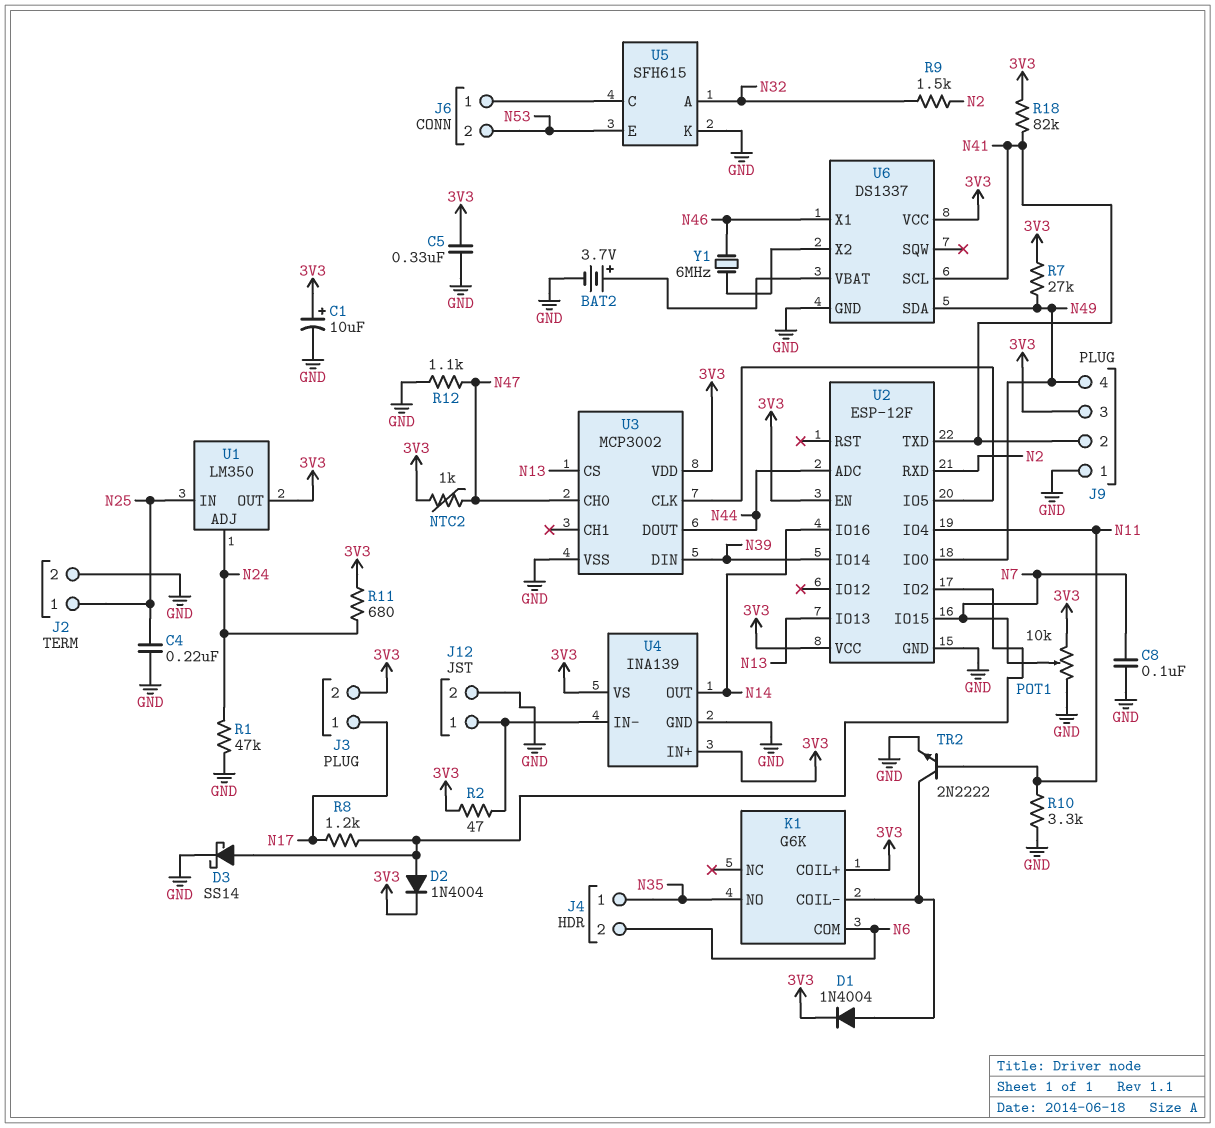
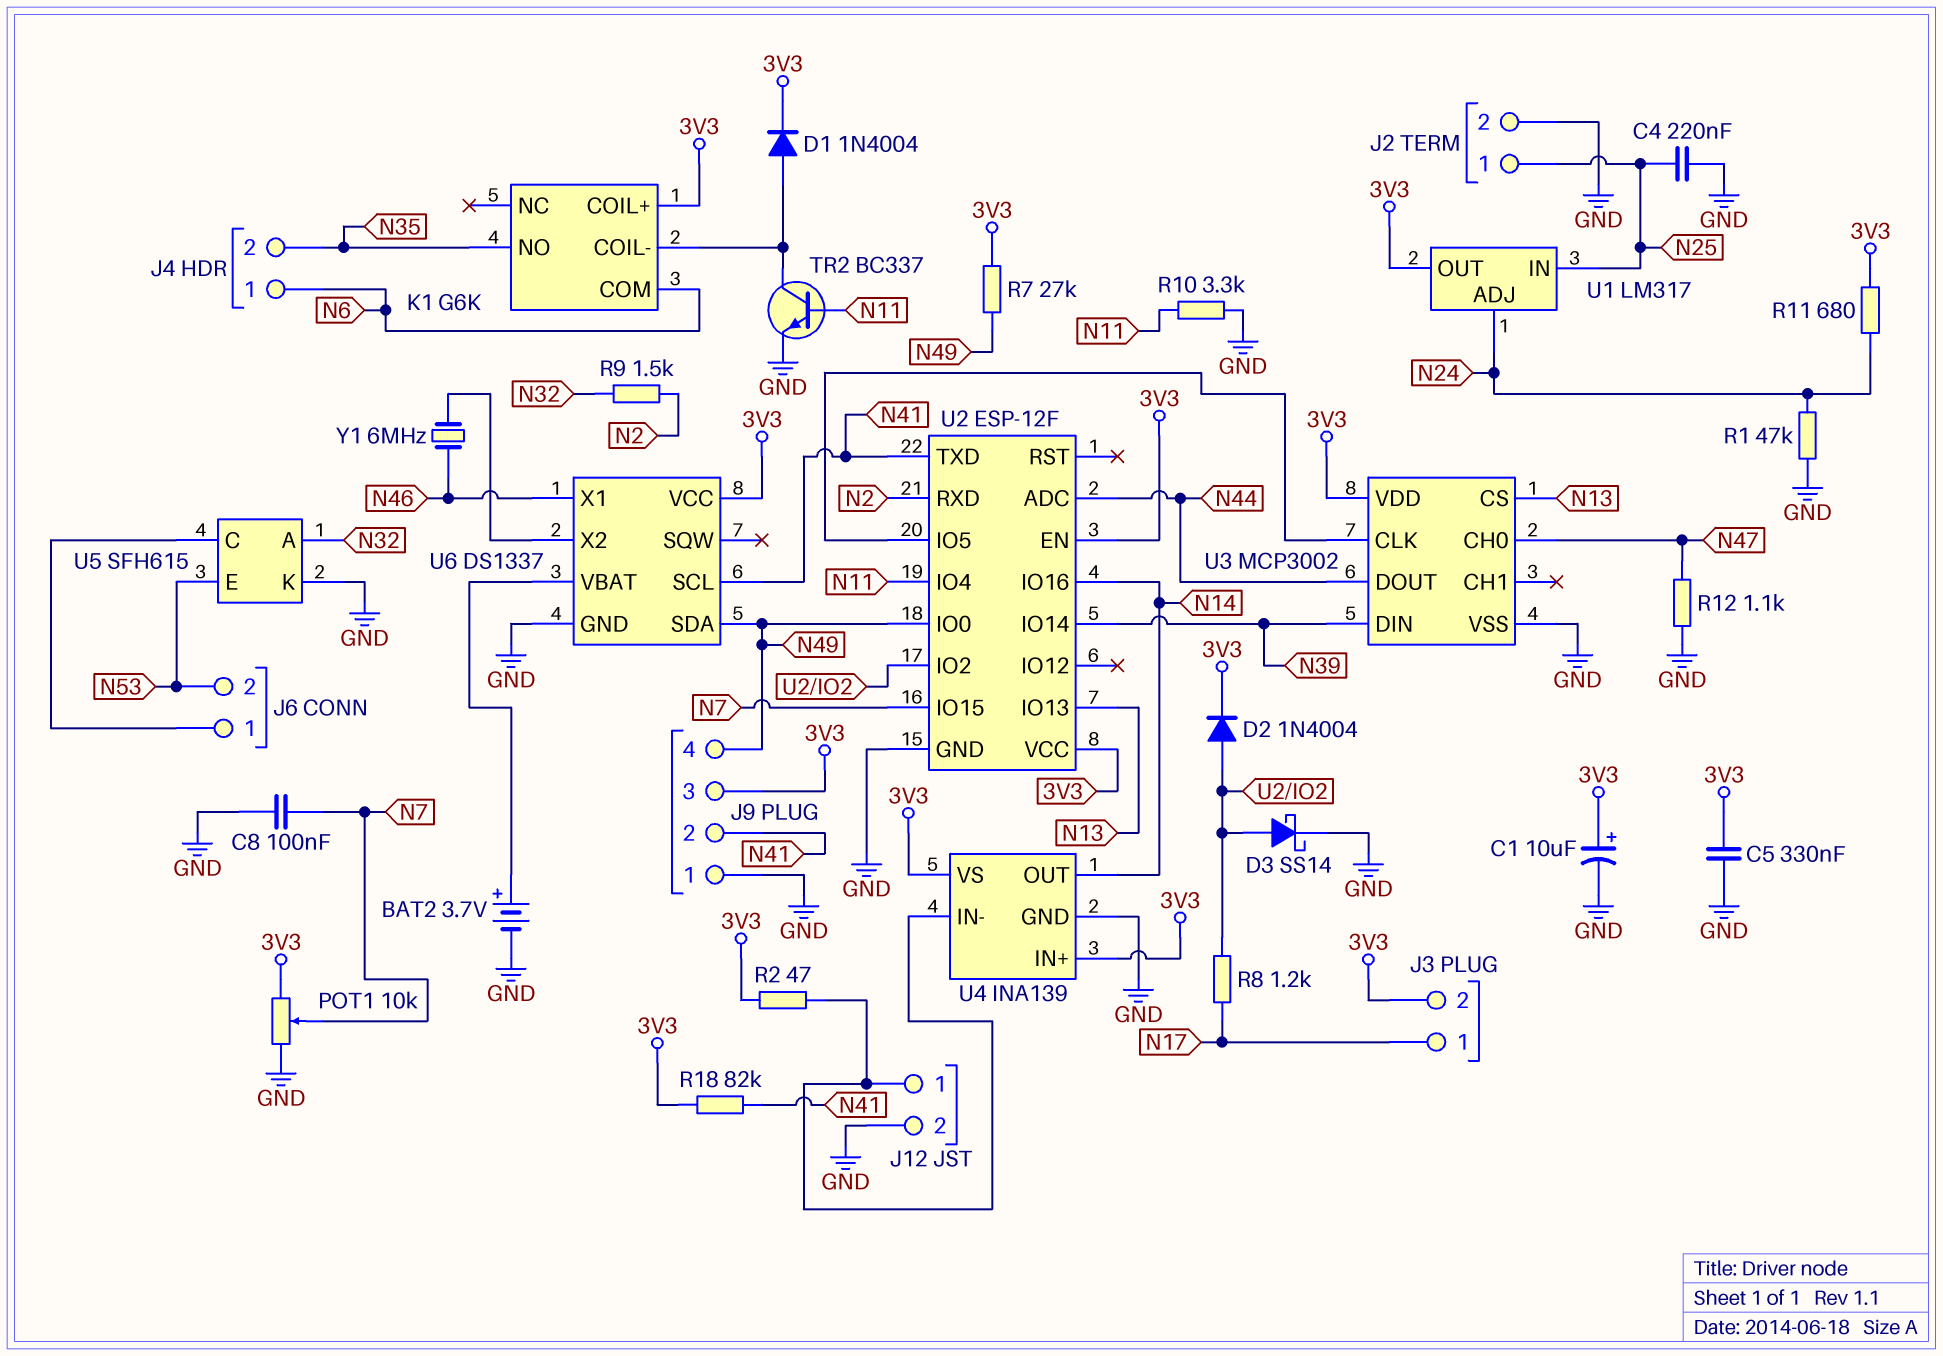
J4 pin 1: N35 -> N6
J4 pin 2: N6 -> N35
NTC2: 1k (3V3, N47) -> none
TR2: NPN 2N2222 (B N11, C K1/COIL-, E GND) -> NPN BC337 (B N11, C K1/COIL-, E GND)
U1: LM350 -> LM317

